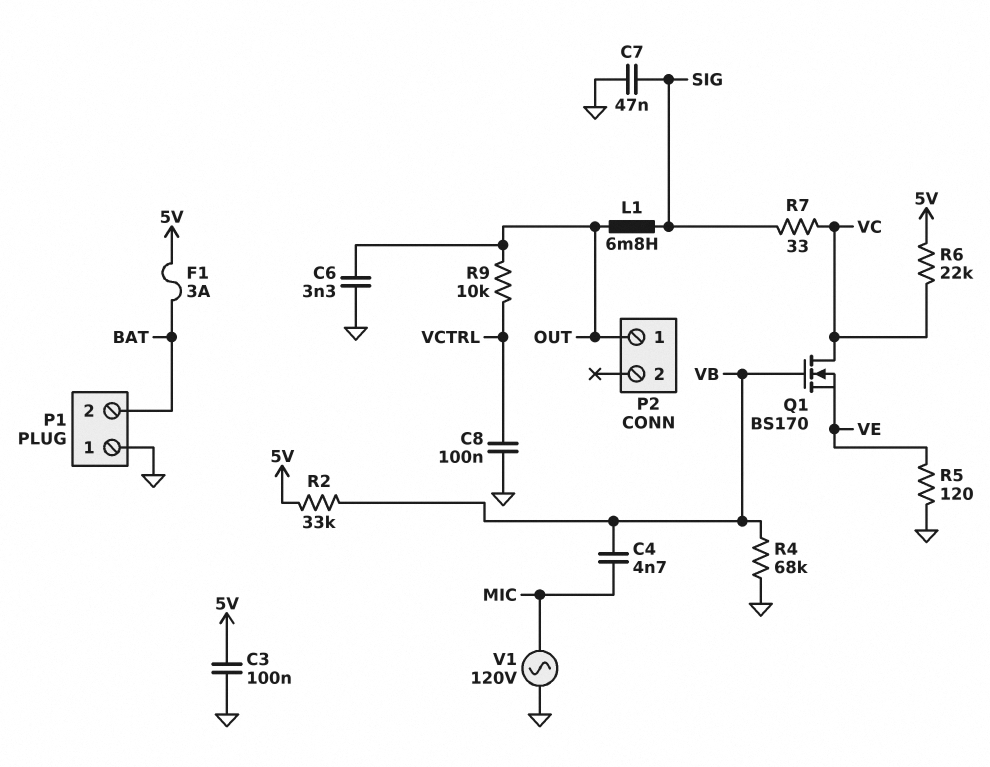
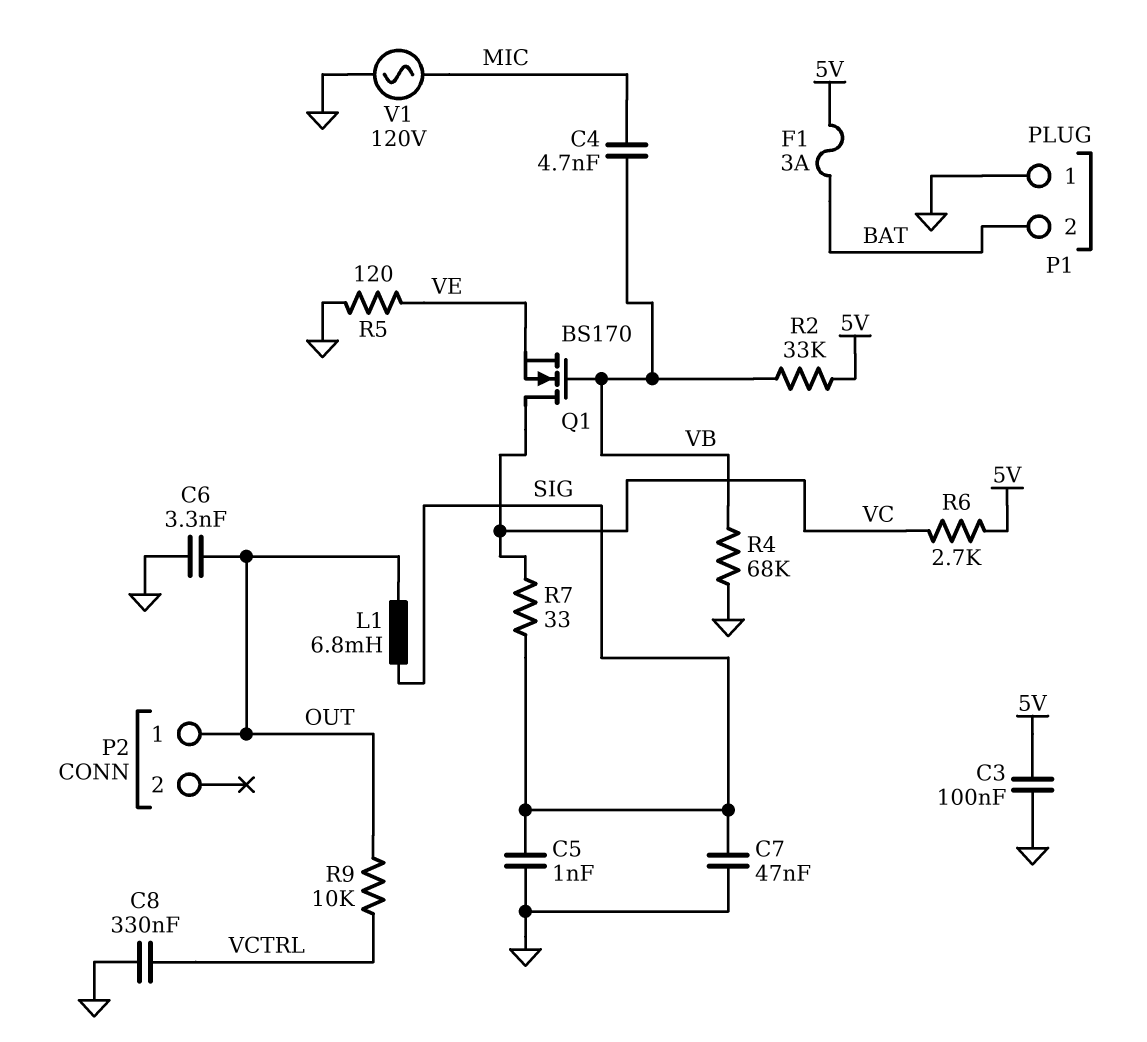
C5: none -> 1nF (GND, SIG)
C8: 100nF (GND, VCTRL) -> 330nF (GND, VCTRL)
R6: 22k (5V, VC) -> 2.7k (5V, VC)

